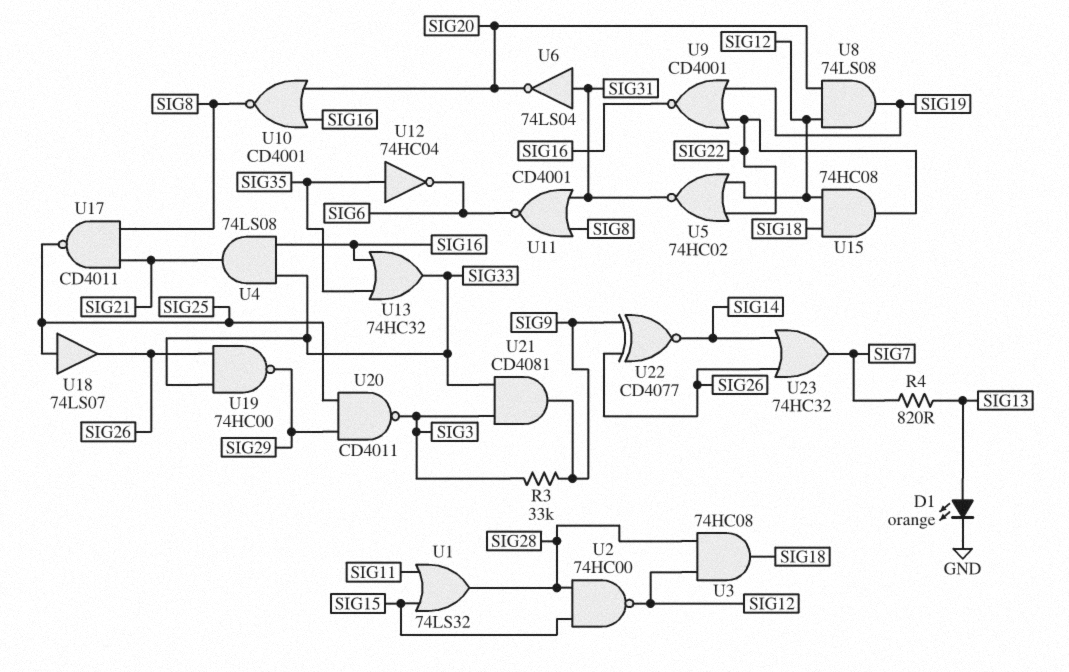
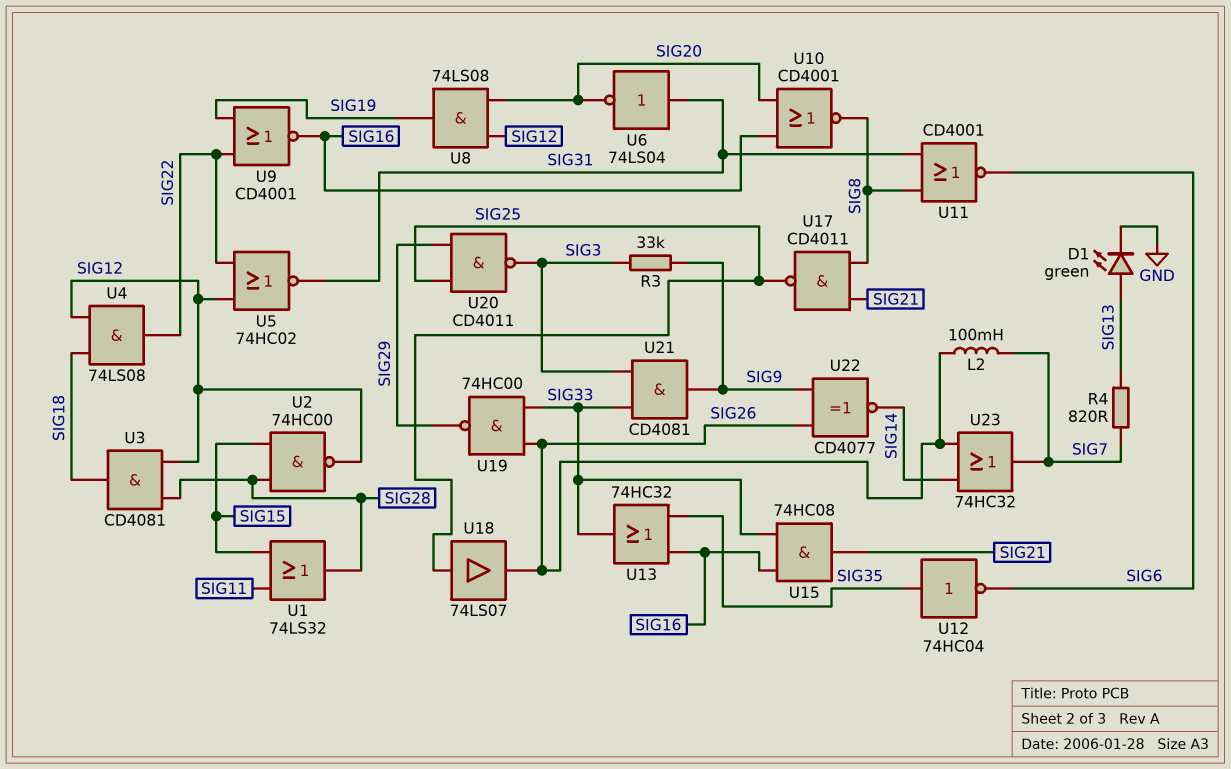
D1: LED orange (A SIG13, K GND) -> LED green (A SIG13, K GND)
L2: none -> 100mH (SIG7, SIG26)
U3: AND 74HC08 (in SIG12, in SIG28, out SIG18) -> AND CD4081 (in SIG12, in SIG28, out SIG18)
U4: AND 74LS08 (in SIG16, in SIG33, out SIG21) -> AND 74LS08 (in SIG12, in SIG18, out SIG22)
U15: AND 74HC08 (in SIG12, in SIG18, out SIG22) -> AND 74HC08 (in SIG16, in SIG33, out SIG21)

